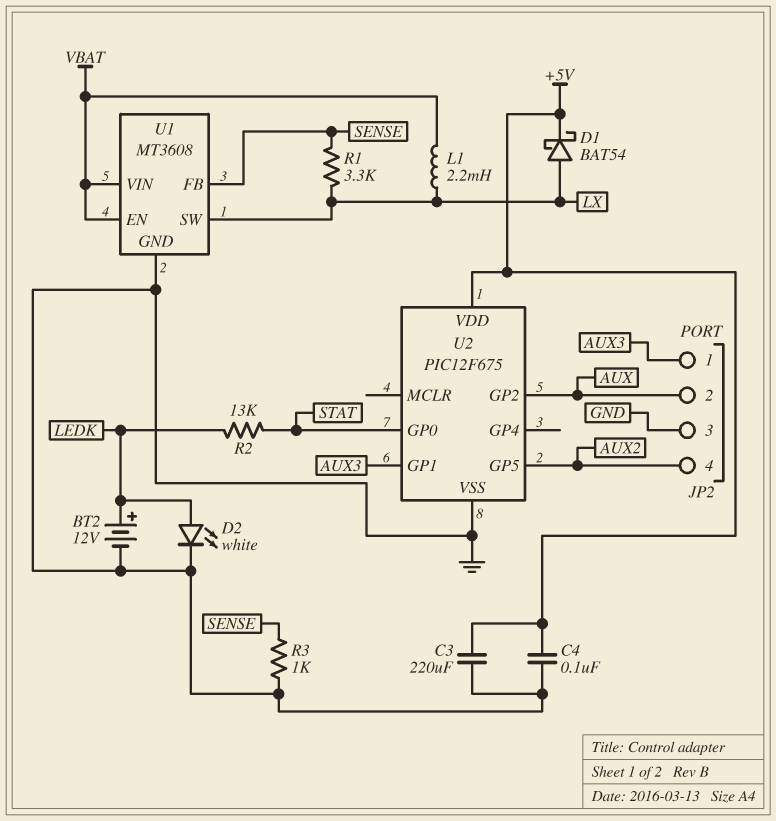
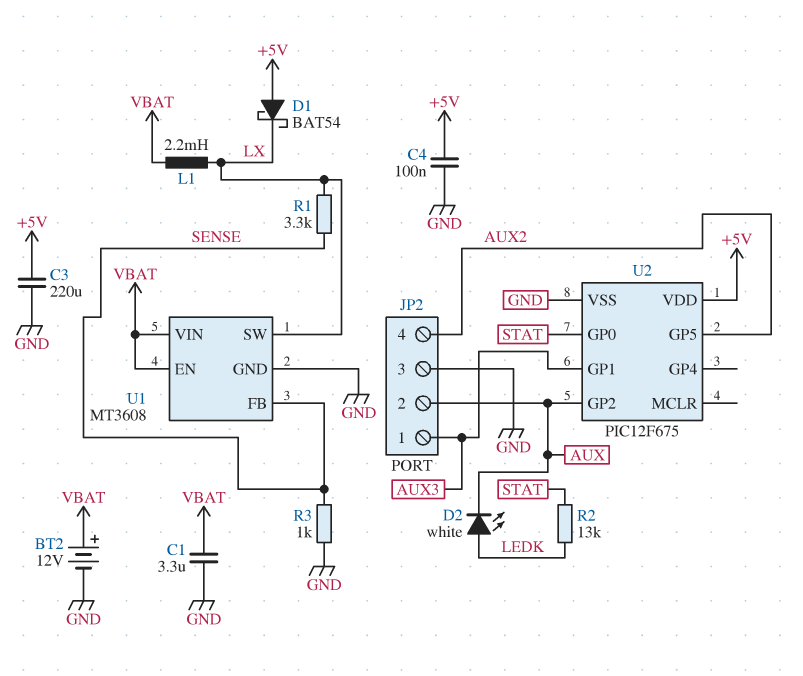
BT2: 12V (plus LEDK, minus GND) -> 12V (plus VBAT, minus GND)
C1: none -> 3.3uF (GND, VBAT)
D1: schottky BAT54 (A LX, K +5V) -> schottky BAT54 (A +5V, K LX)
D2: LED white (A LEDK, K GND) -> LED white (A LEDK, K AUX)

